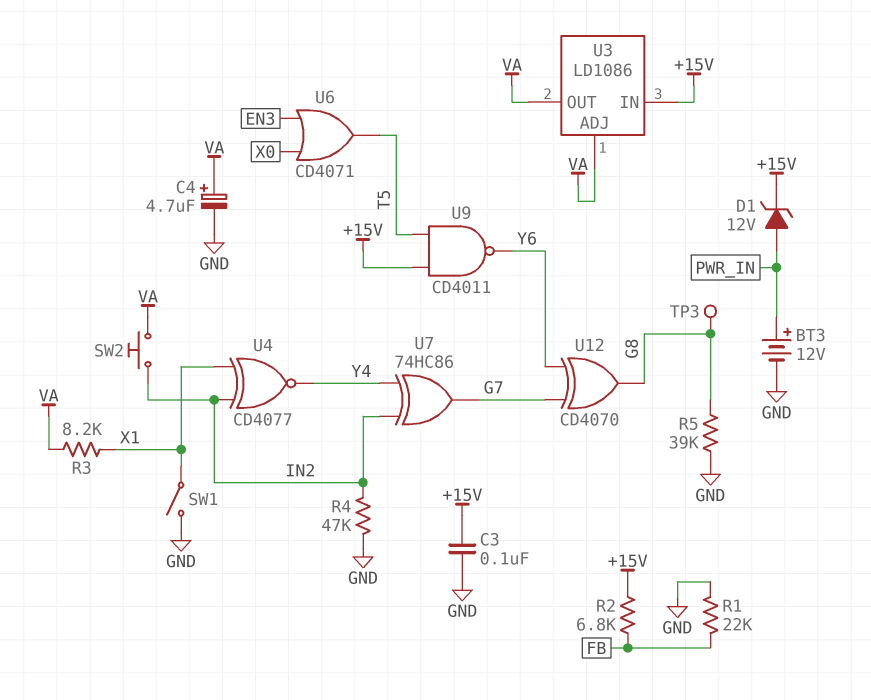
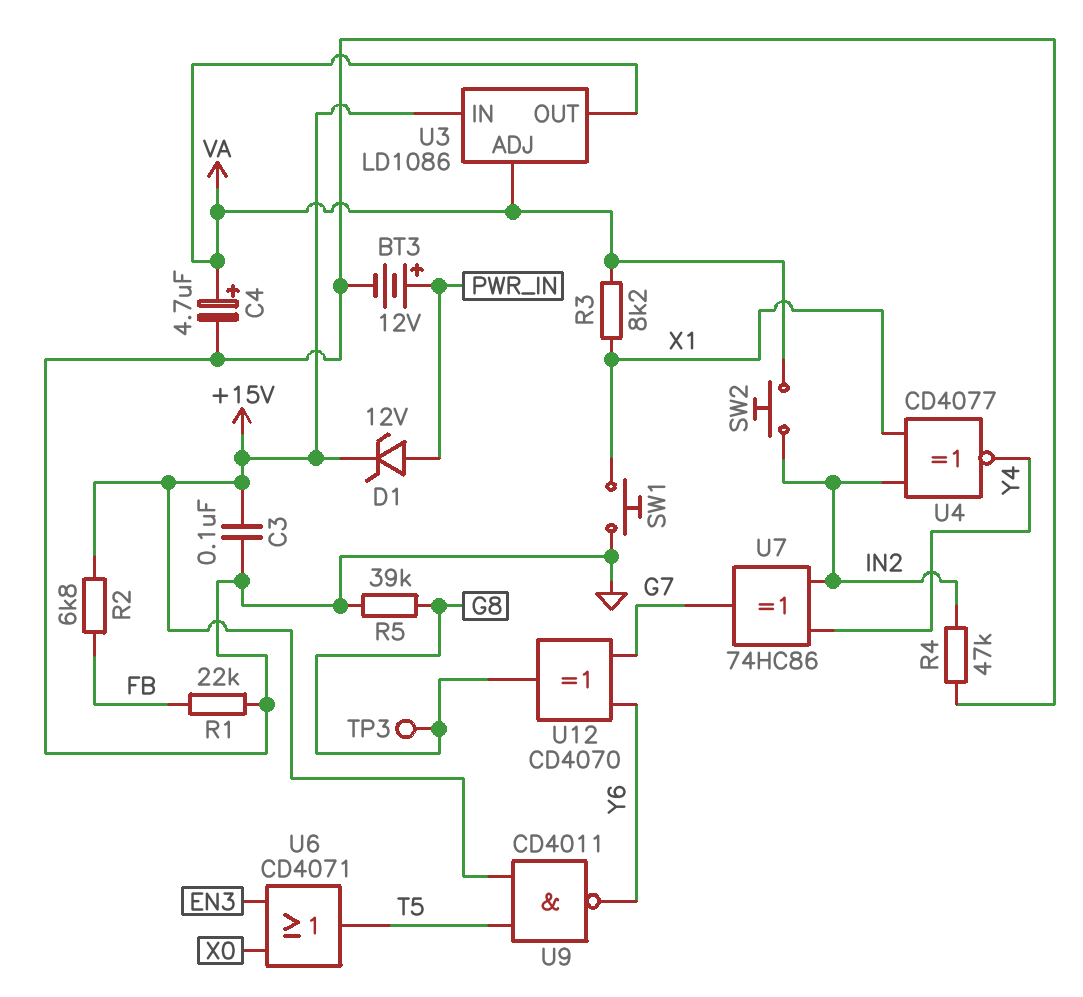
SW1: switch (GND, X1) -> button (GND, X1)

